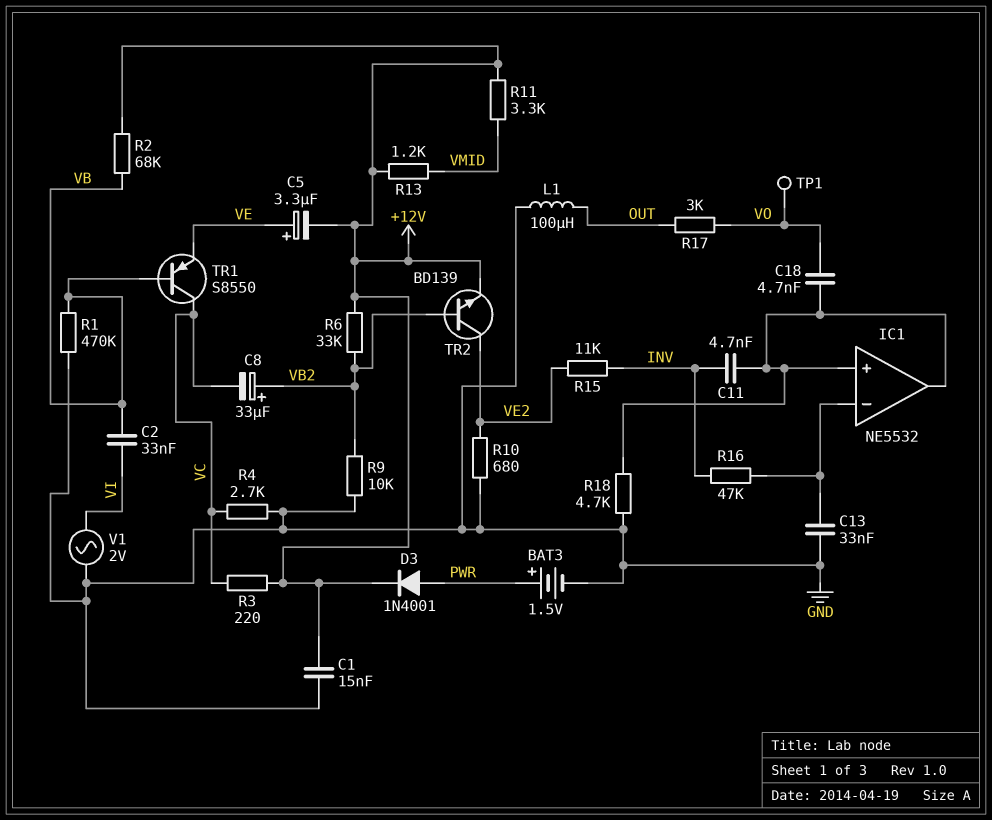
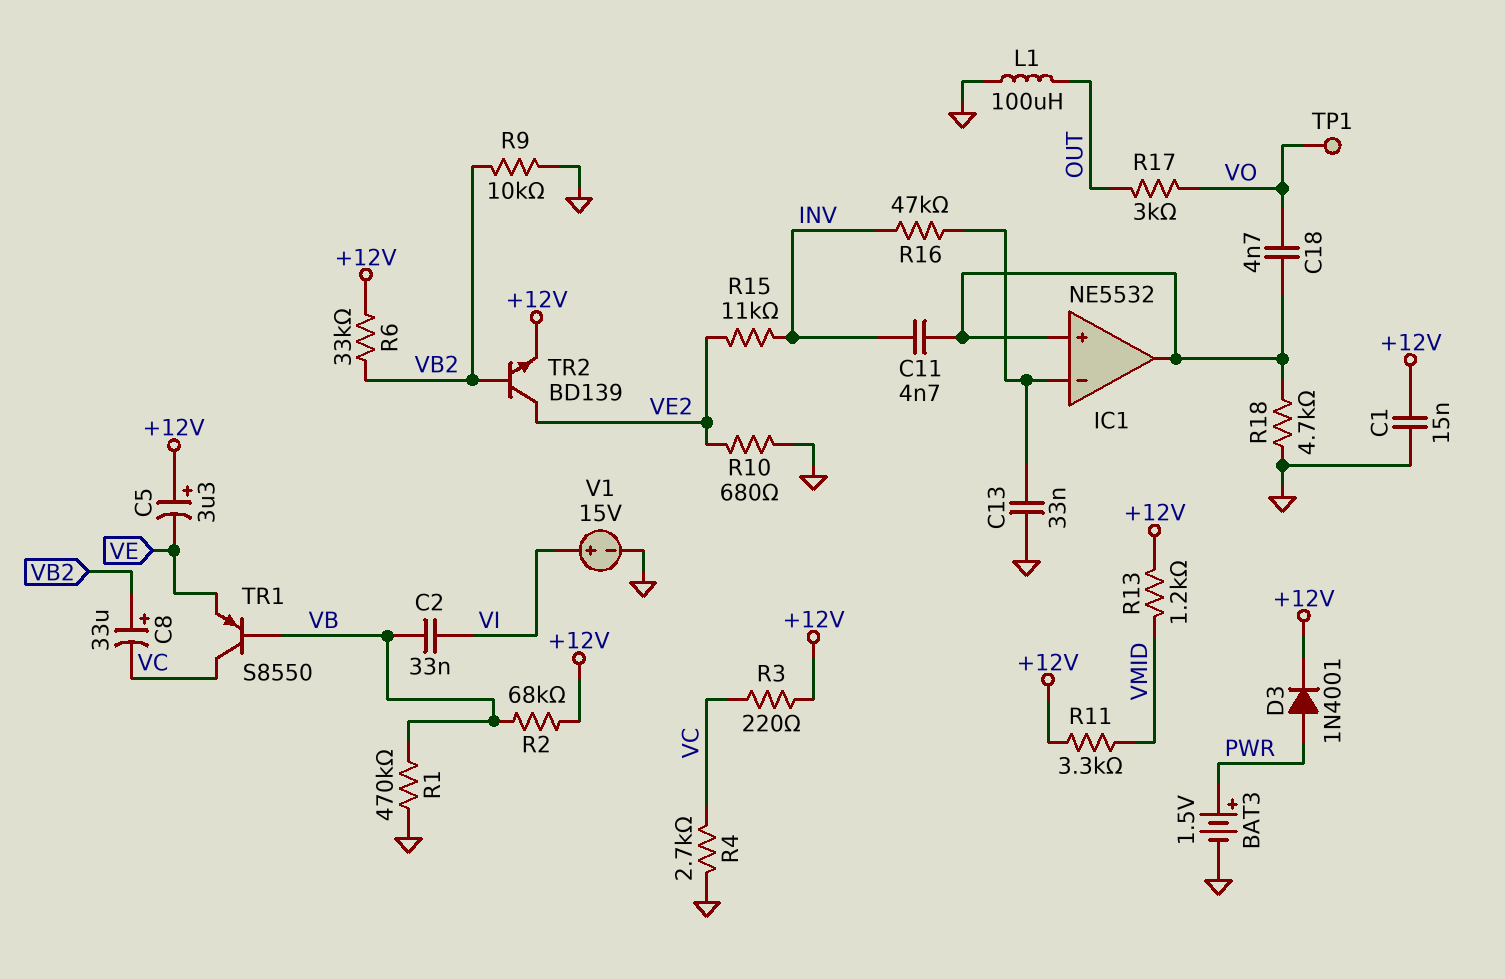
C5: 3.3uF (plus VE, minus +12V) -> 3.3uF (plus +12V, minus VE)
V1: AC 2V (GND, VI) -> 15V (plus VI, minus GND)

